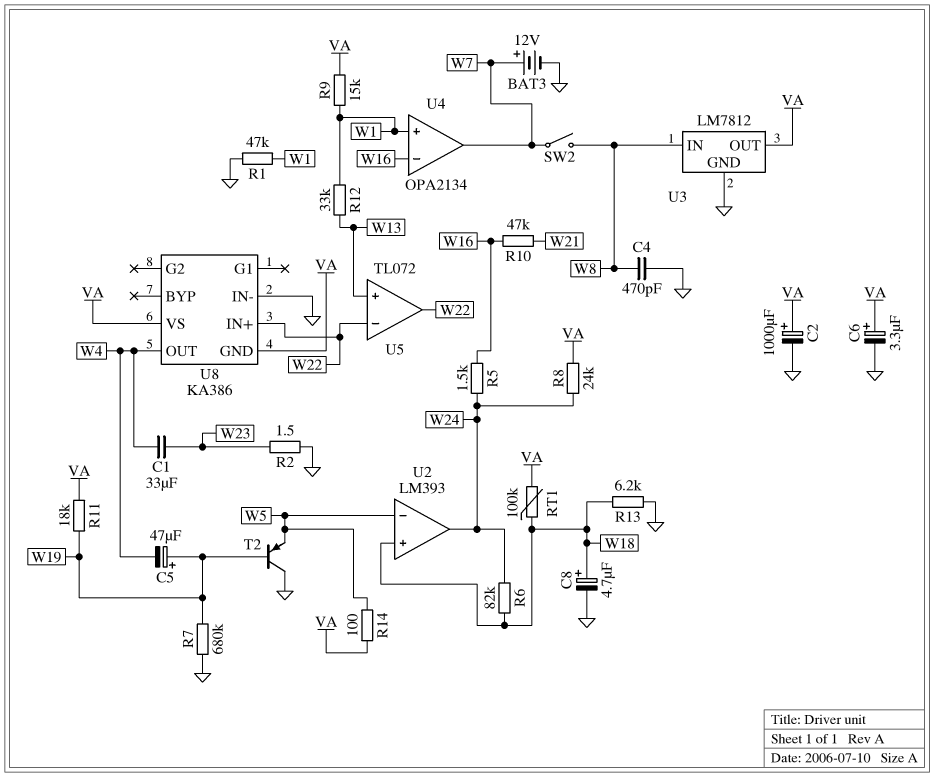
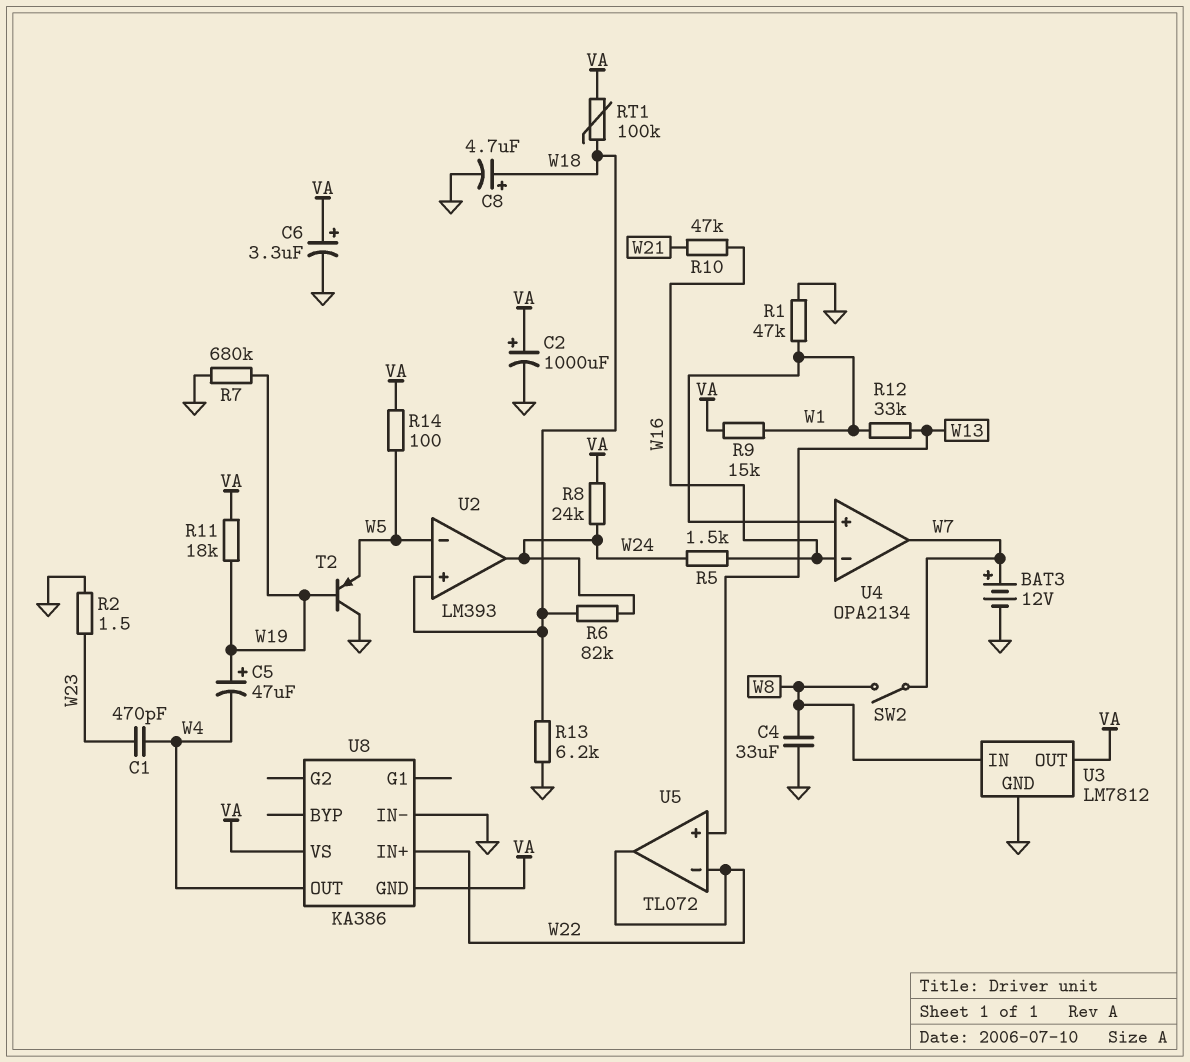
C1: 33uF (W4, W23) -> 470pF (W4, W23)
C4: 470pF (GND, W8) -> 33uF (GND, W8)

